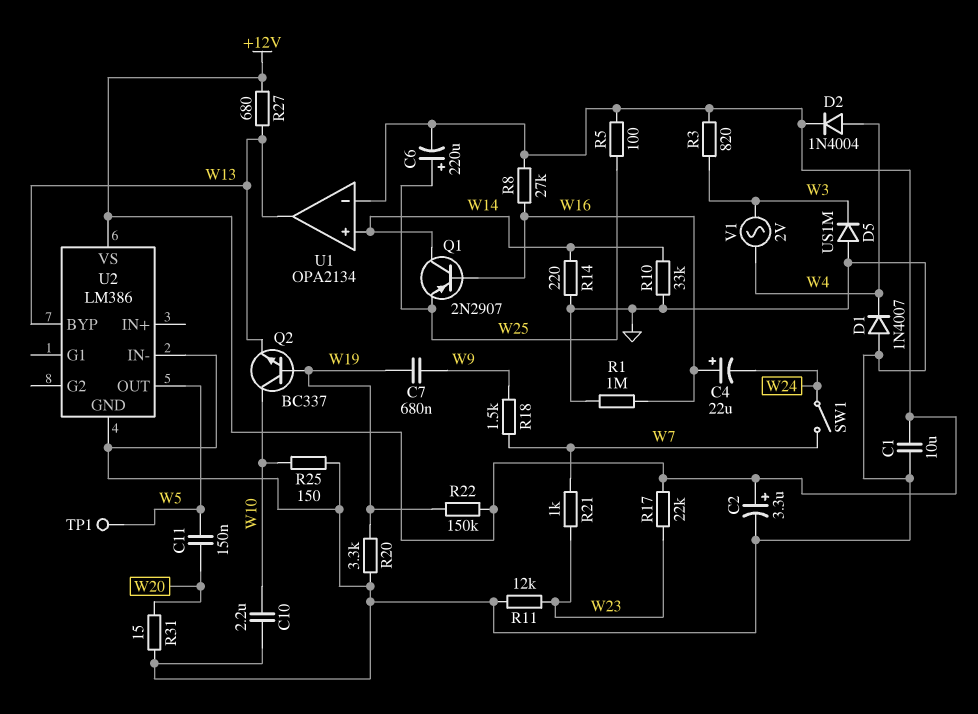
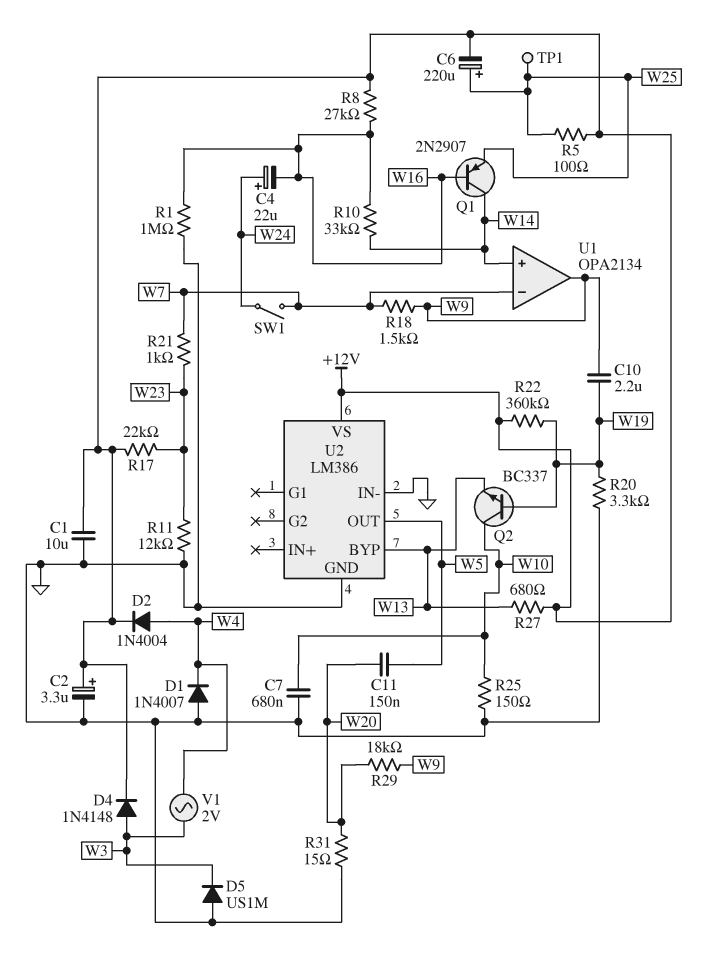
C4: 22uF (plus W16, minus W24) -> 22uF (plus W24, minus W16)
C7: 680nF (W9, W19) -> 680nF (GND, W10)
C10: 2.2uF (GND, W10) -> 2.2uF (W9, W19)
D4: none -> diode 1N4148 (A W3, K +12V)
R3: 820 (+12V, W3) -> none
R10: 33k (GND, W14) -> 33k (W14, W16)
R14: 220 (GND, W14) -> none
R22: 150k (+12V, W19) -> 360k (+12V, W19)
R29: none -> 18k (W9, W20)
TP1: test point (W5) -> test point (W25)
U1 pin in-: +12V -> W7
U1 pin out: W13 -> W9

